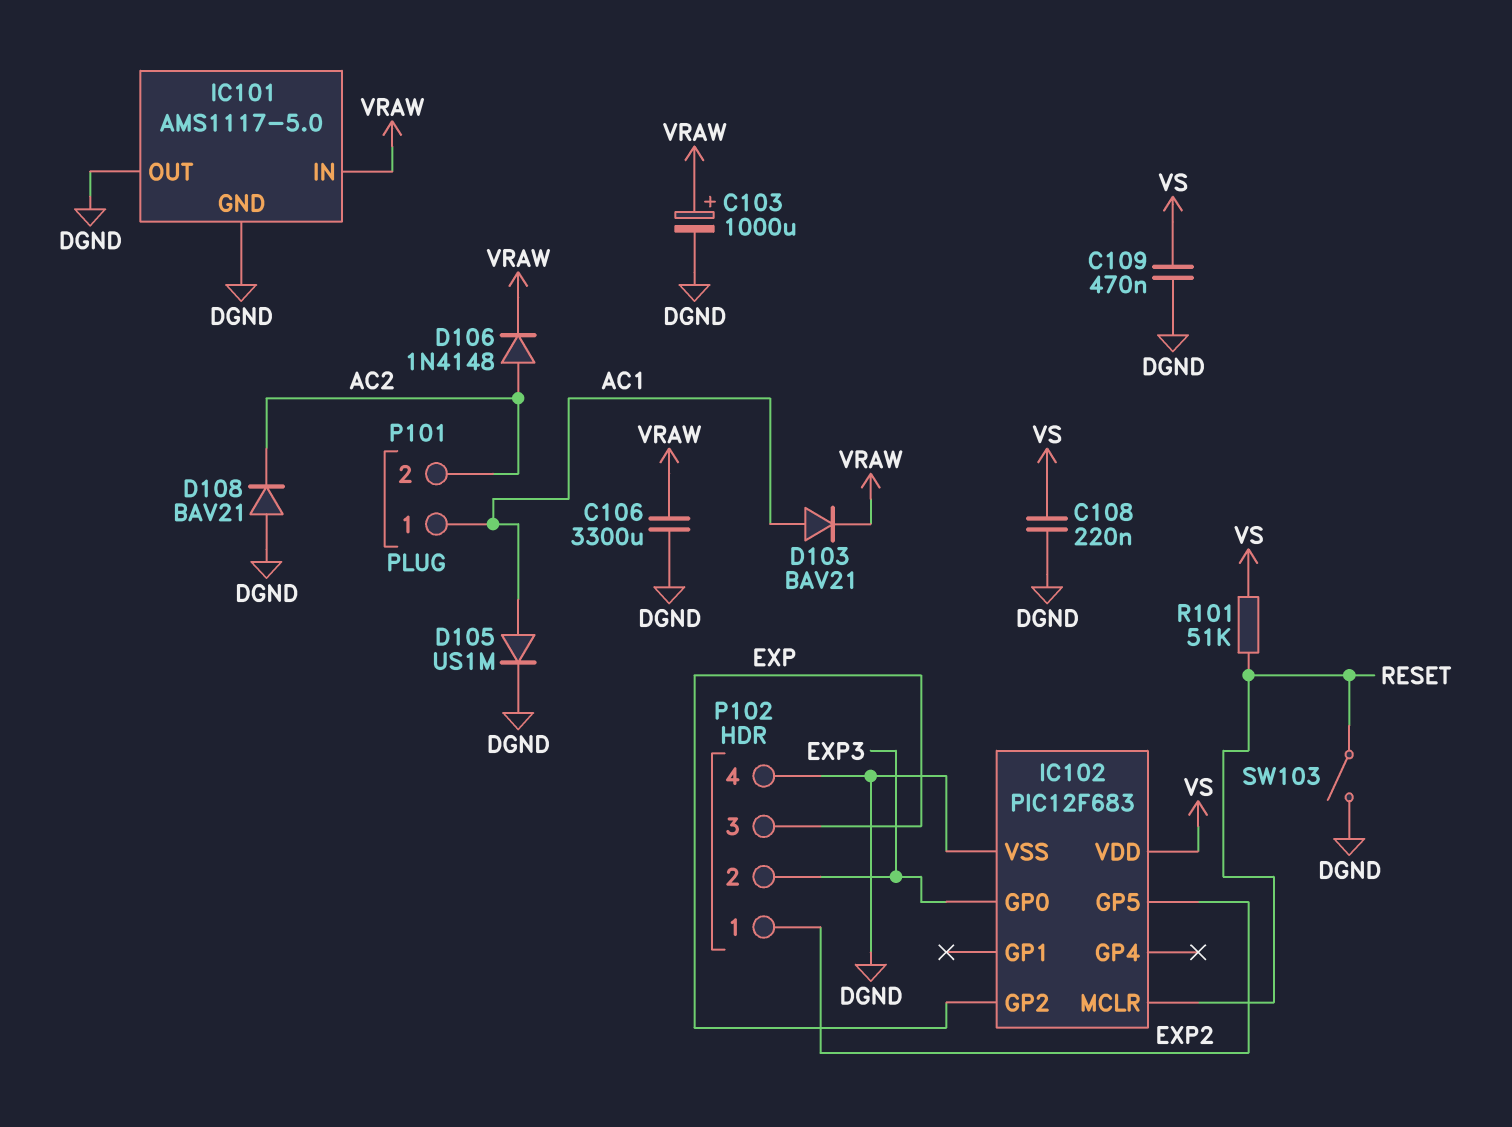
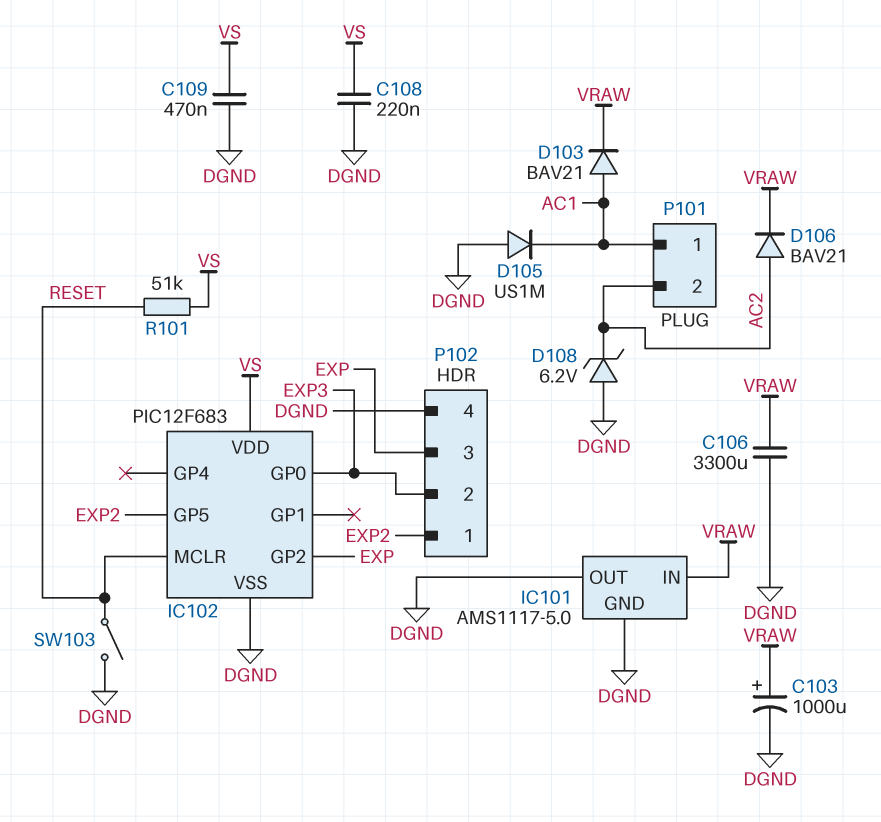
D105: diode US1M (A AC1, K DGND) -> diode US1M (A DGND, K AC1)
D106: diode 1N4148 (A AC2, K VRAW) -> diode BAV21 (A AC2, K VRAW)
D108: diode BAV21 (A DGND, K AC2) -> zener 6.2V (A DGND, K AC2)

